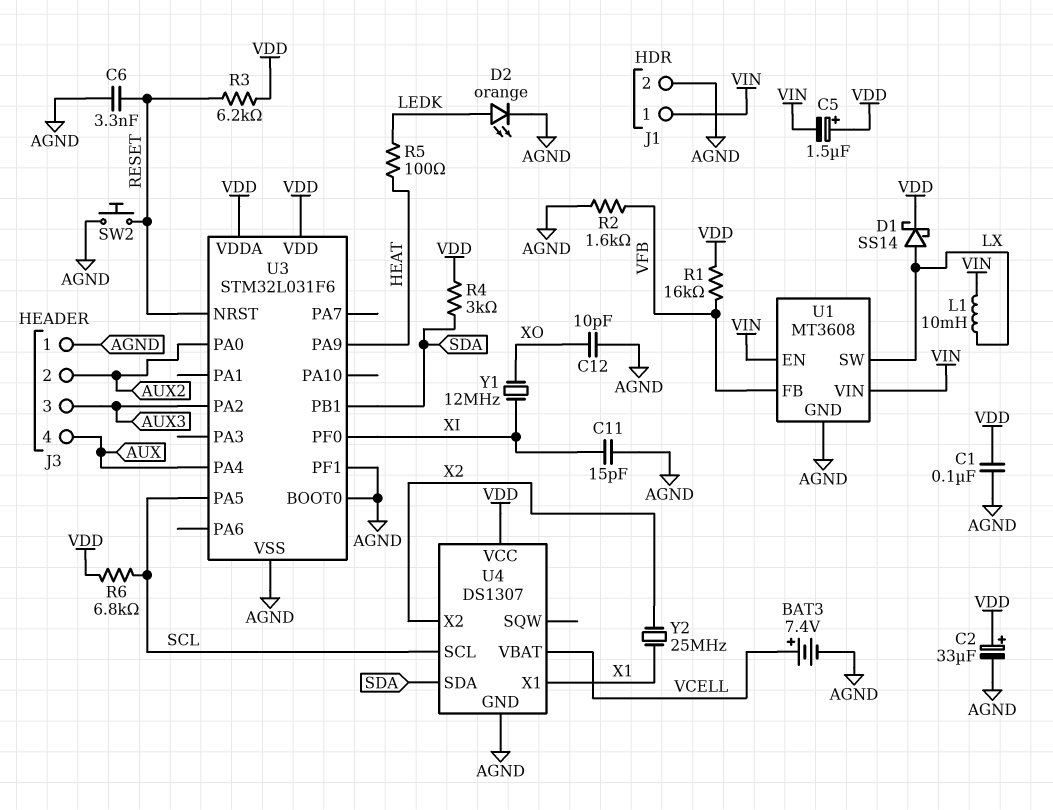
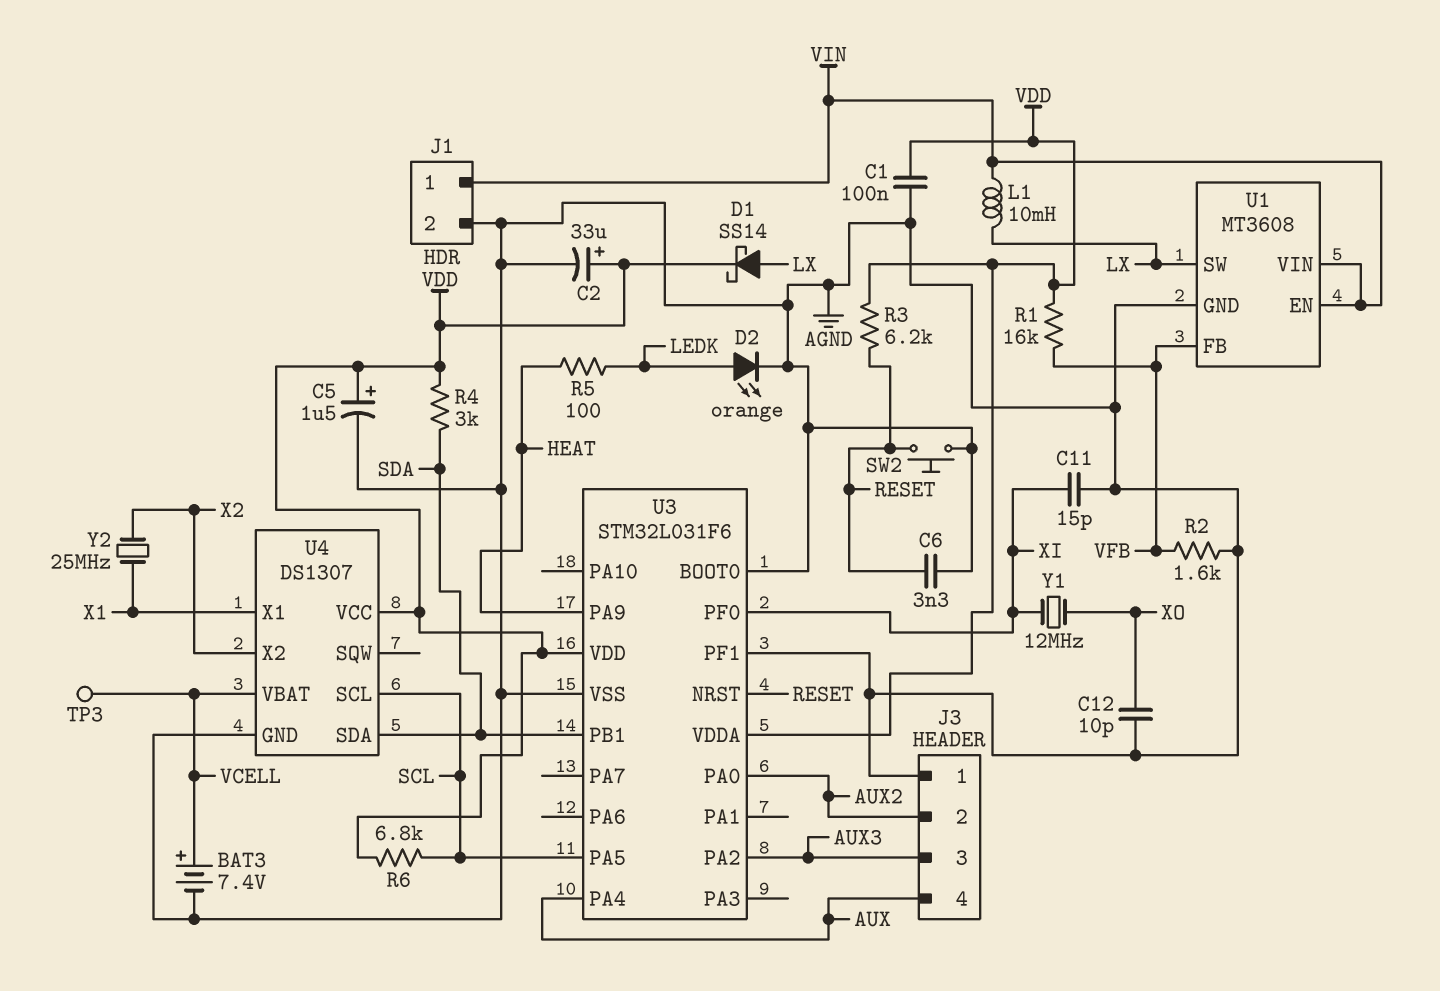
C5: 1.5uF (plus VDD, minus VIN) -> 1.5uF (plus VDD, minus AGND)
TP3: none -> test point (VCELL)

